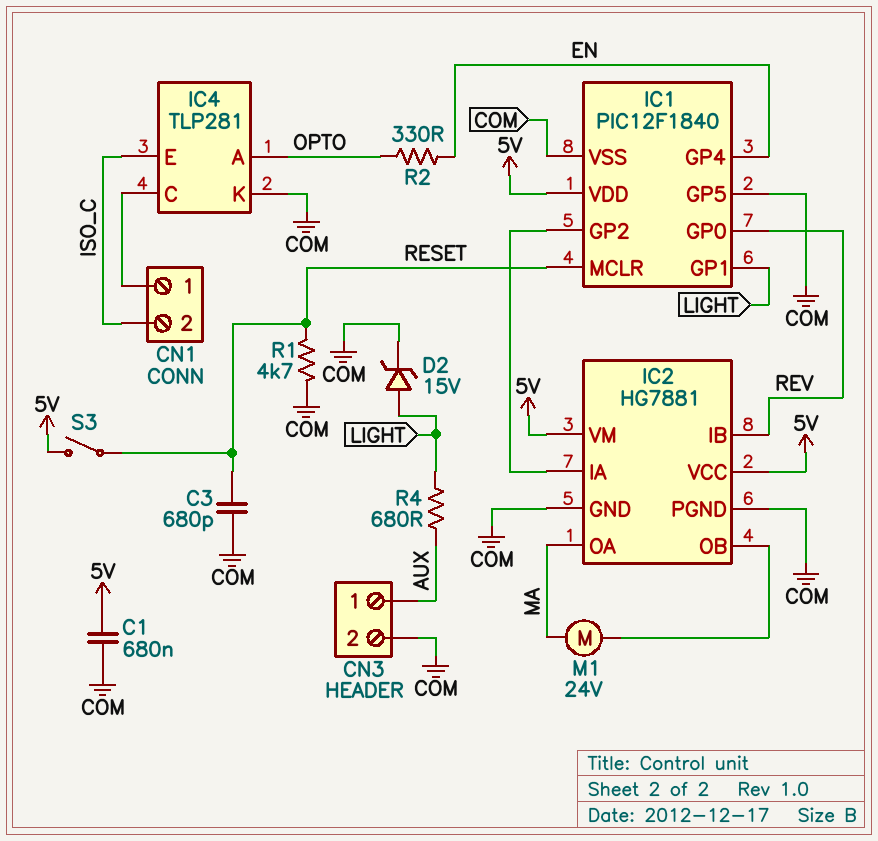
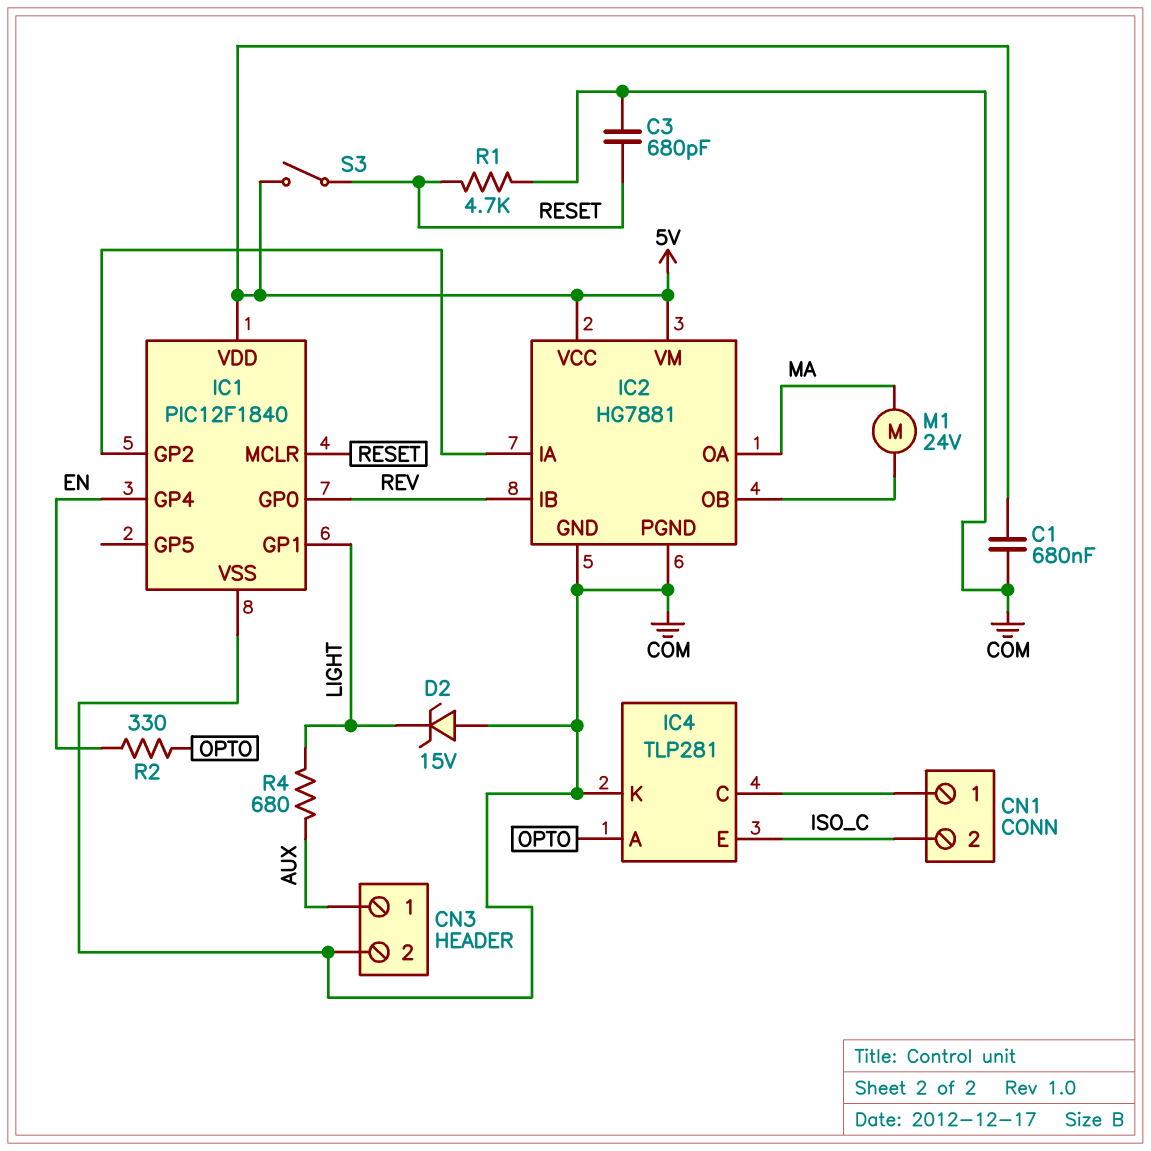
D2: zener 15V (A LIGHT, K COM) -> zener 15V (A COM, K LIGHT)
IC1 pin GP5: COM -> none

